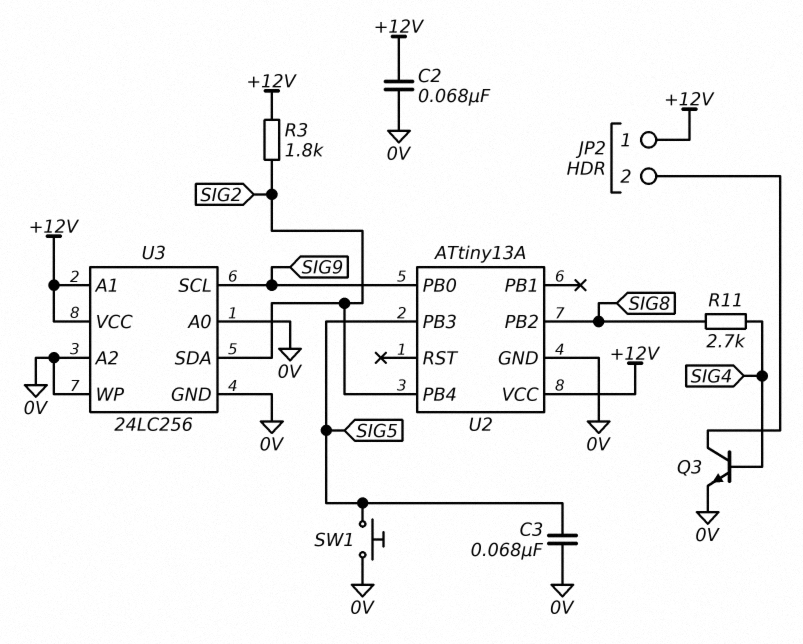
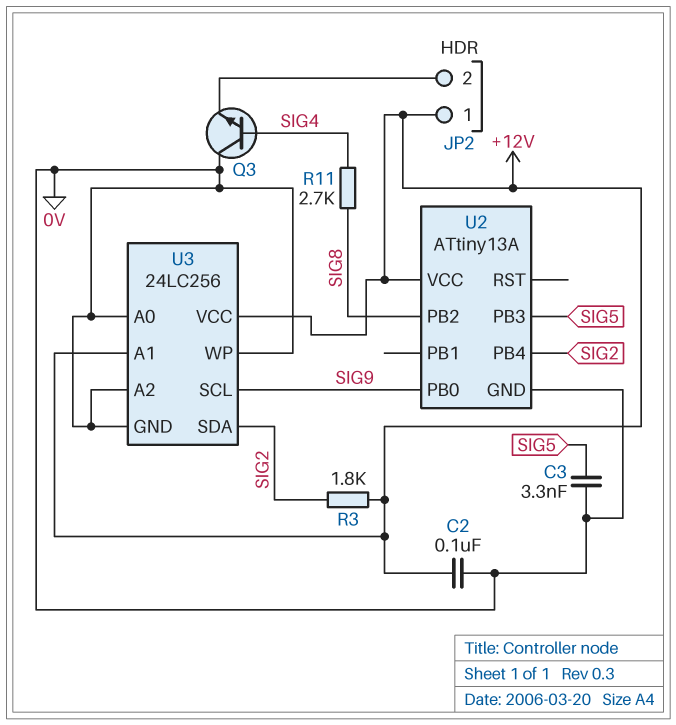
C2: 68nF (+12V, 0V) -> 100nF (+12V, 0V)
C3: 68nF (0V, SIG5) -> 3.3nF (0V, SIG5)
Q3: NPN (B SIG4, C JP2/2, E 0V) -> NPN (B SIG4, C 0V, E JP2/2)
SW1: button (0V, SIG5) -> none

